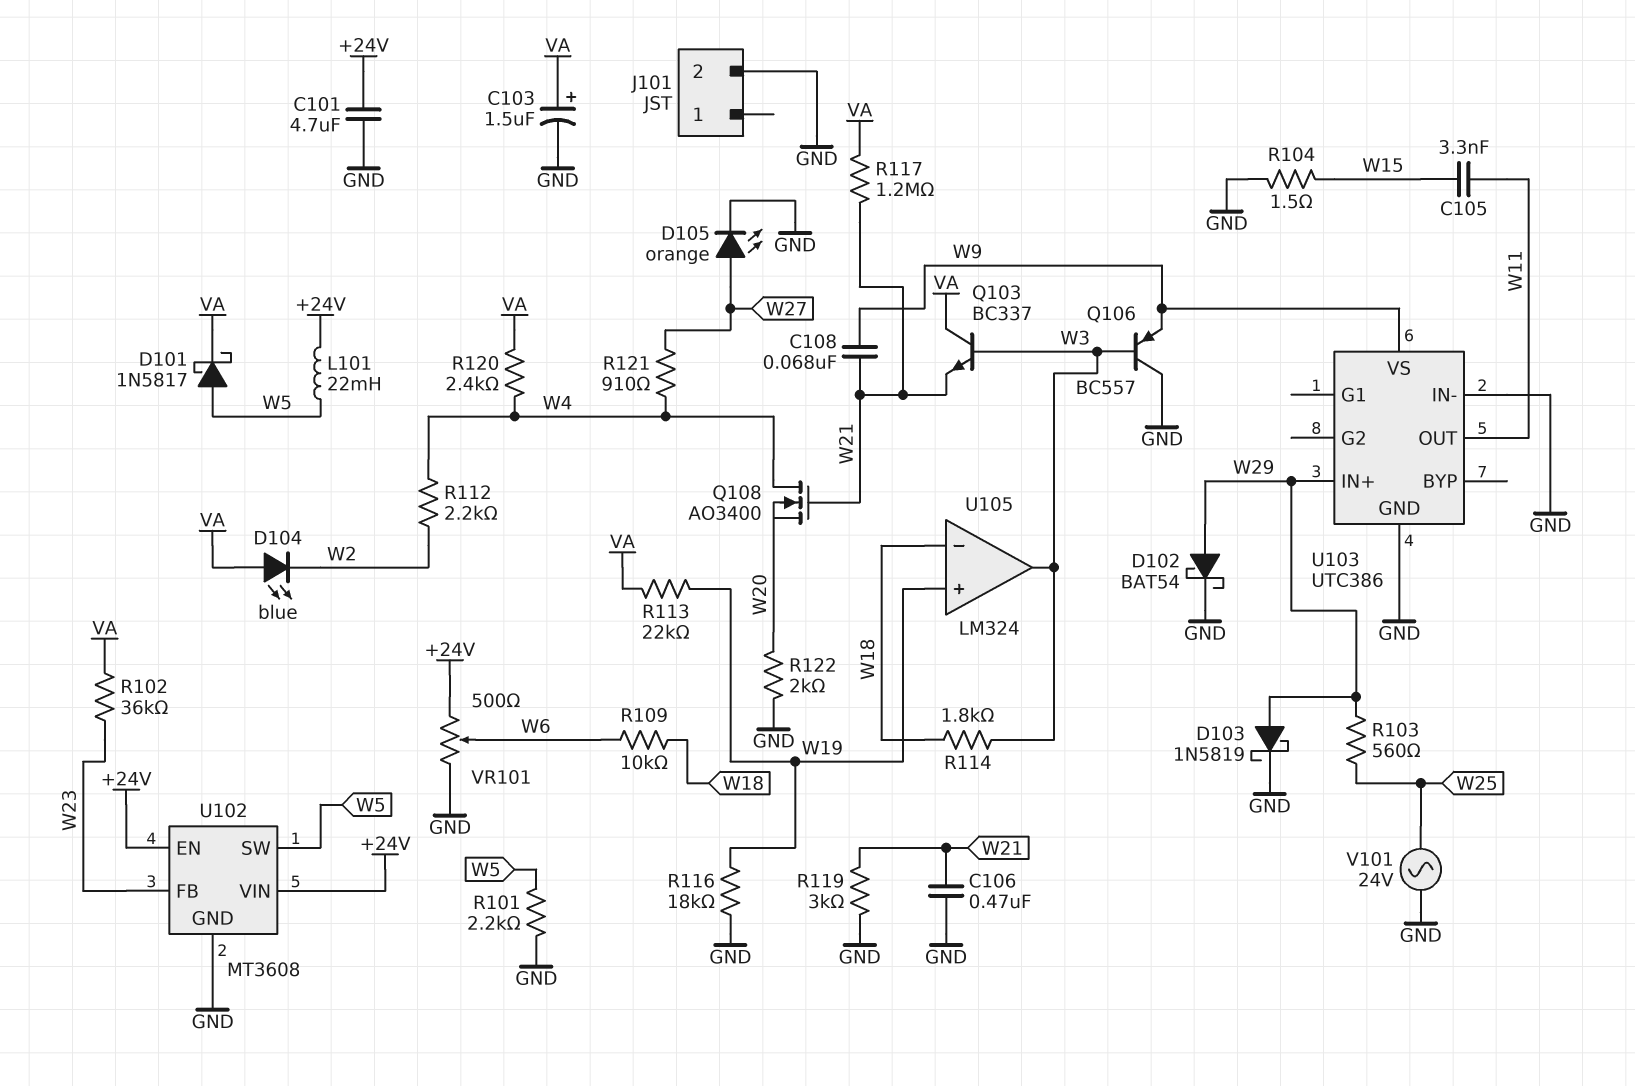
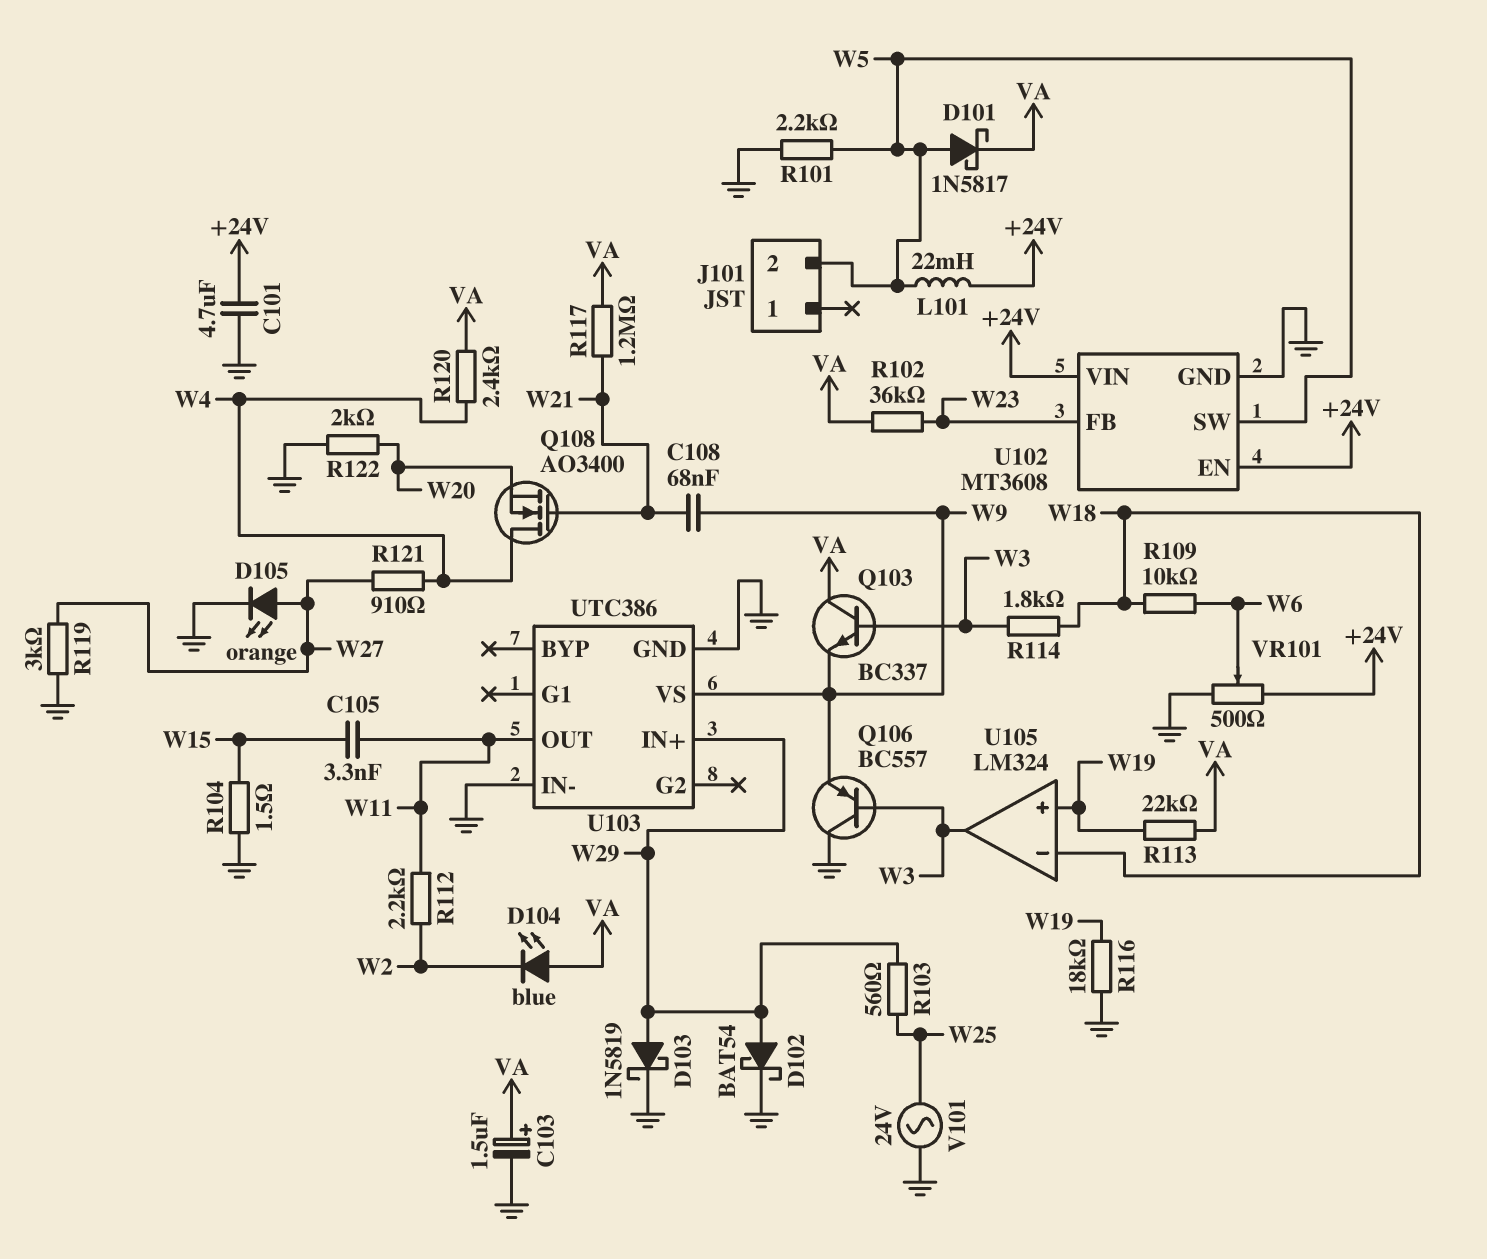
C106: 470nF (GND, W21) -> none
J101 pin 2: GND -> W5
Q103: NPN BC337 (B W3, C VA, E W21) -> NPN BC337 (B W3, C VA, E W9)
R112: 2.2k (W2, W4) -> 2.2k (W2, W11)
R119: 3k (GND, W21) -> 3k (GND, W27)

